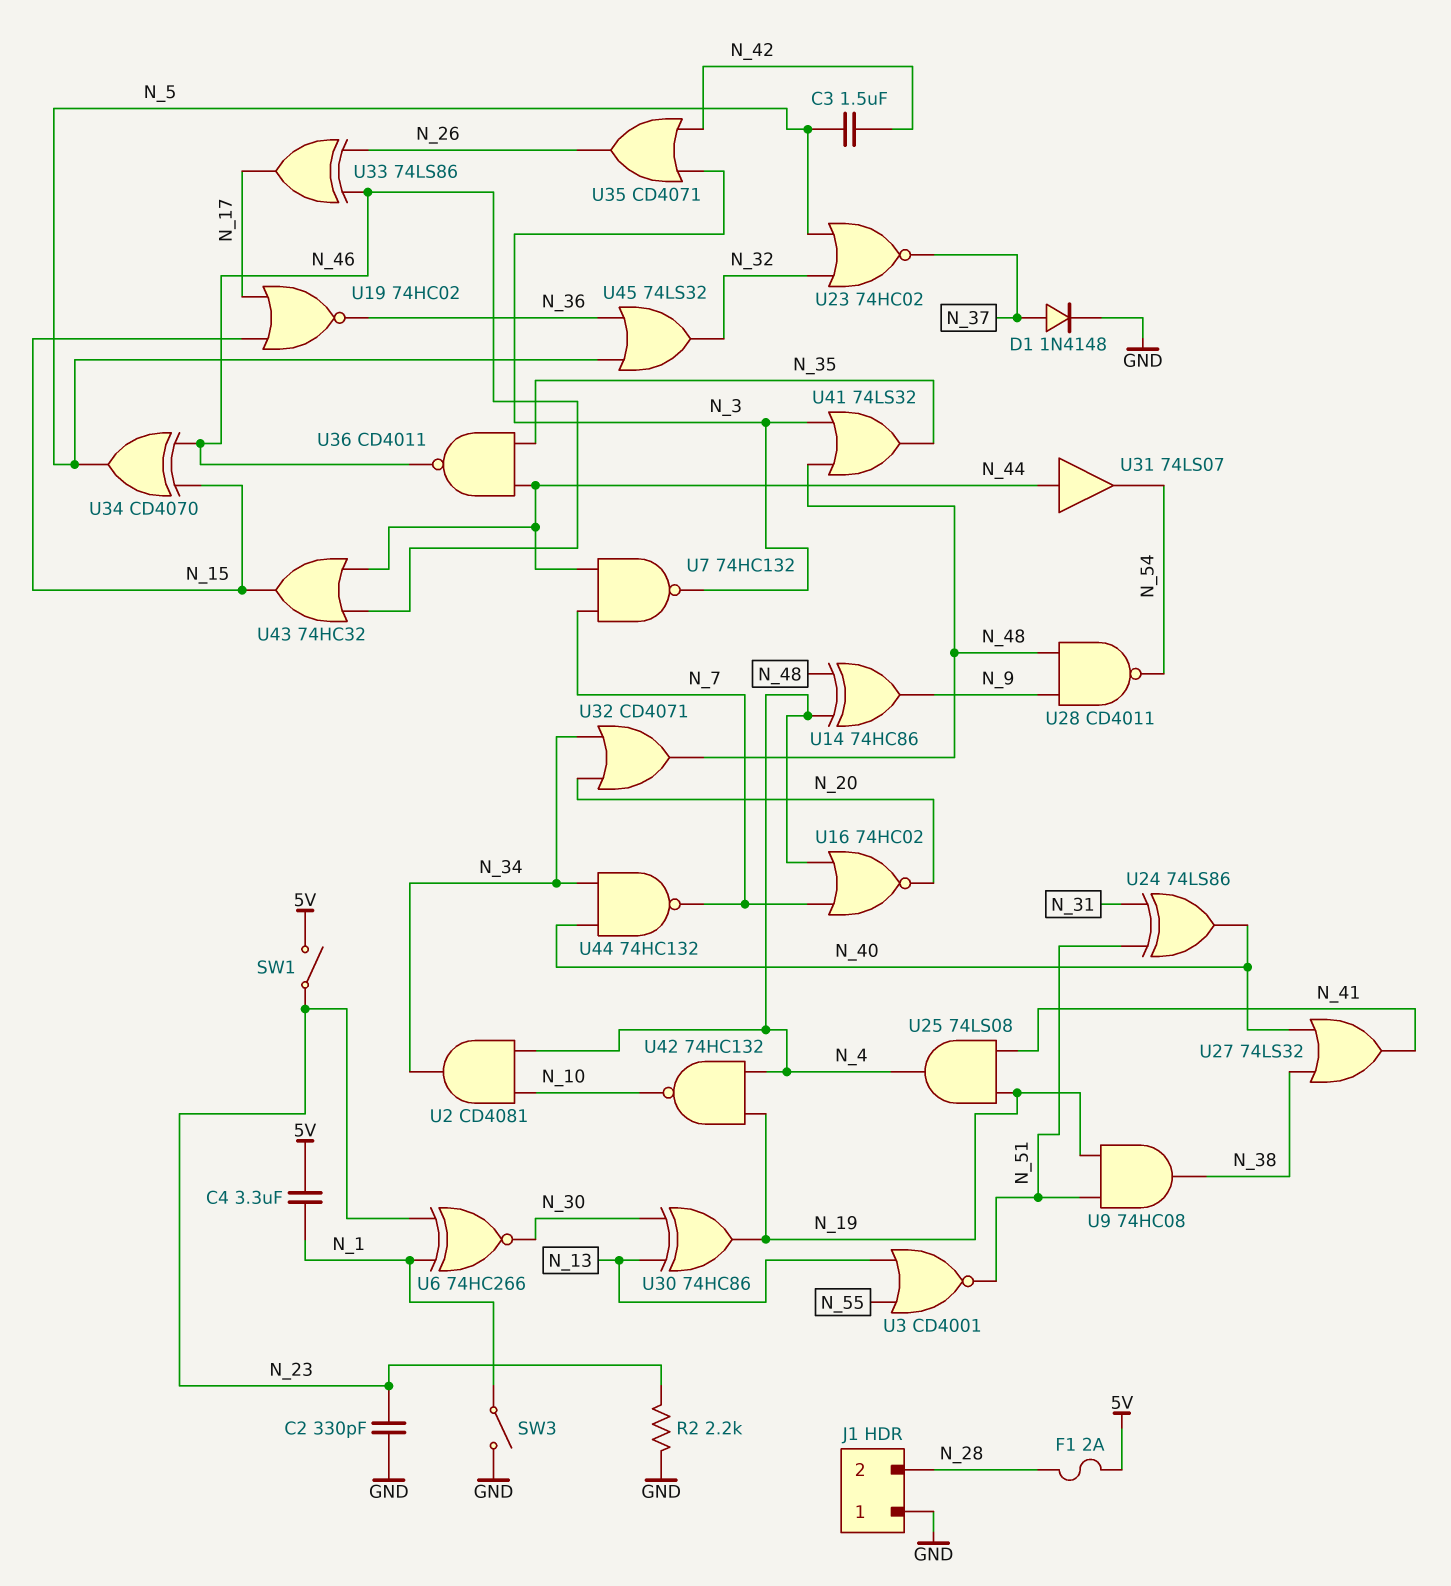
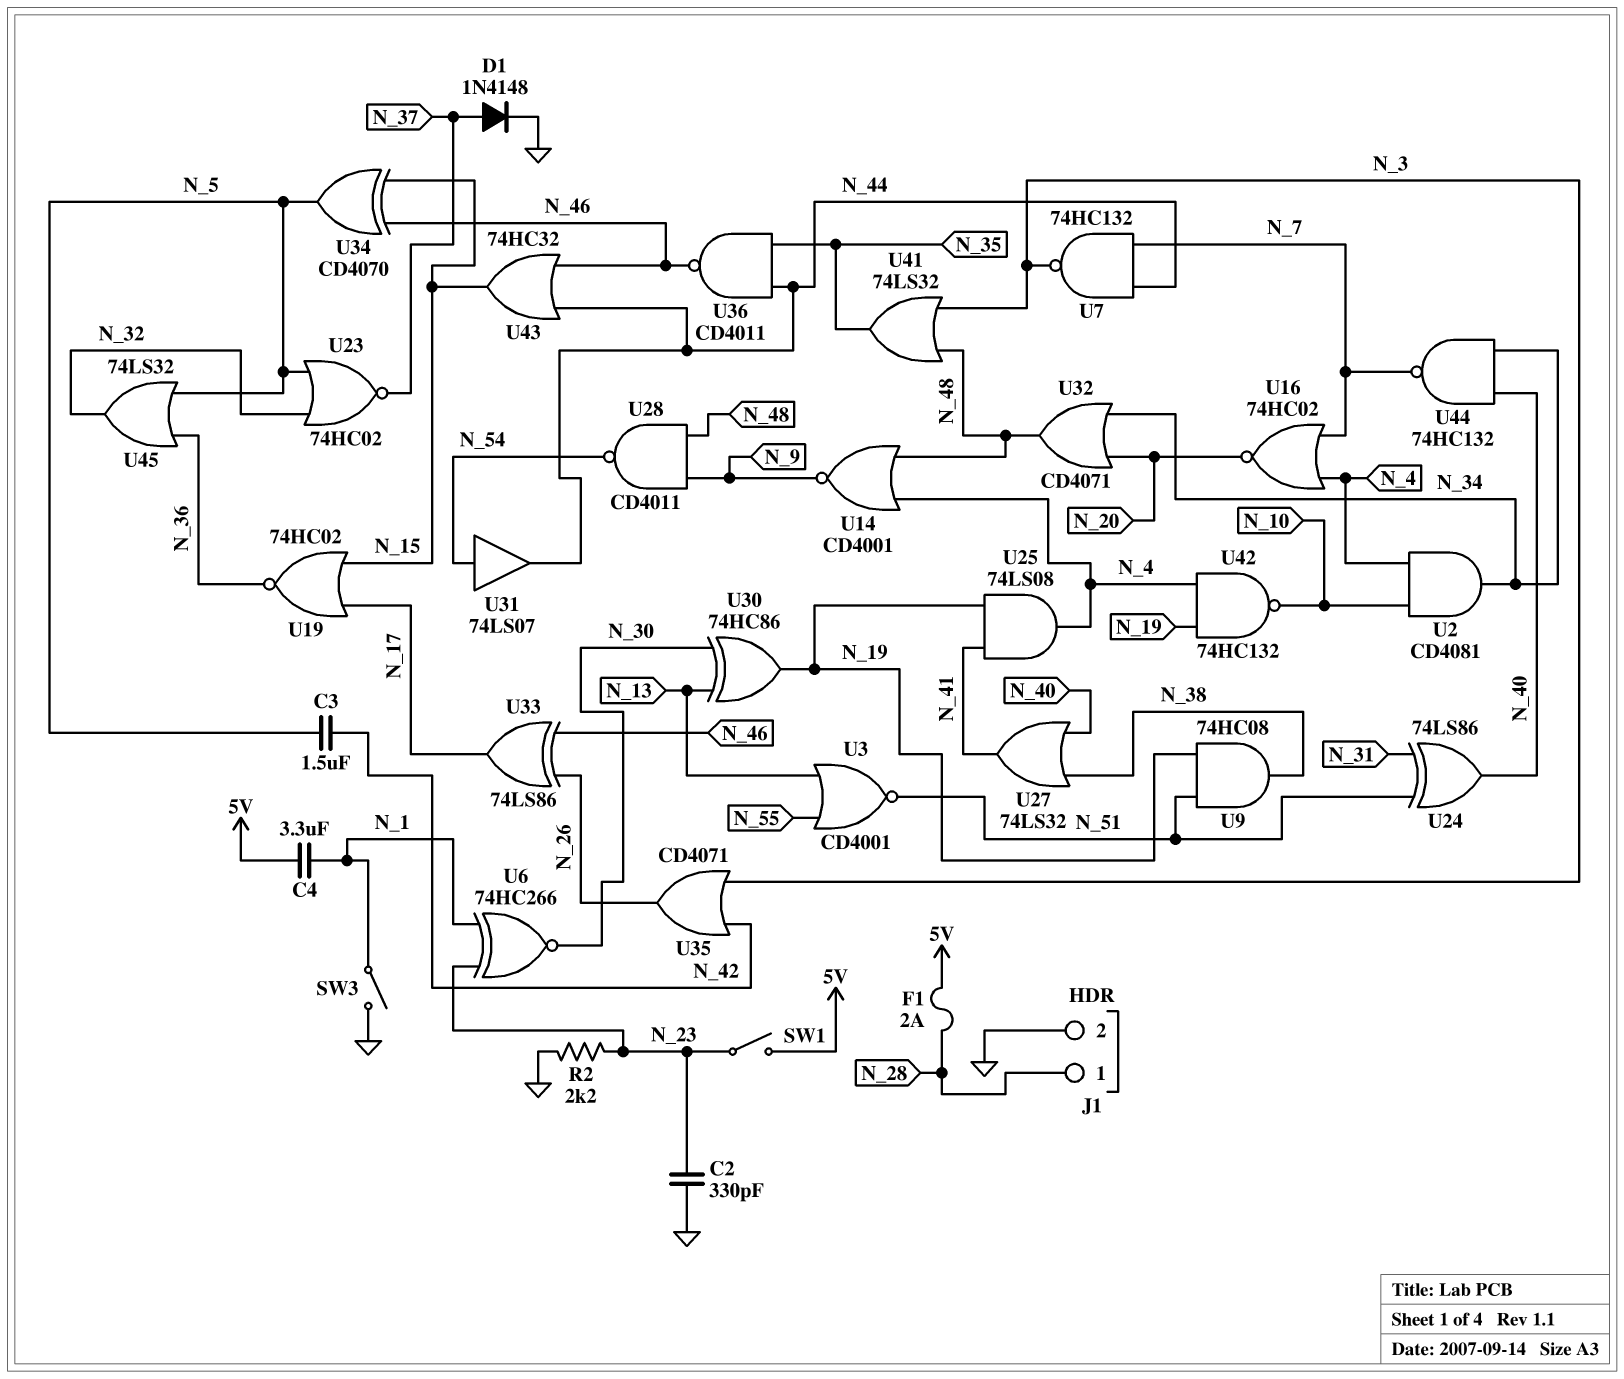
J1 pin 1: GND -> N_28
J1 pin 2: N_28 -> GND
U14: XOR 74HC86 (in N_4, in N_48, out N_9) -> NOR CD4001 (in N_4, in N_48, out N_9)
U31: buffer 74LS07 (in N_44, out N_54) -> buffer 74LS07 (in N_54, out N_44)

